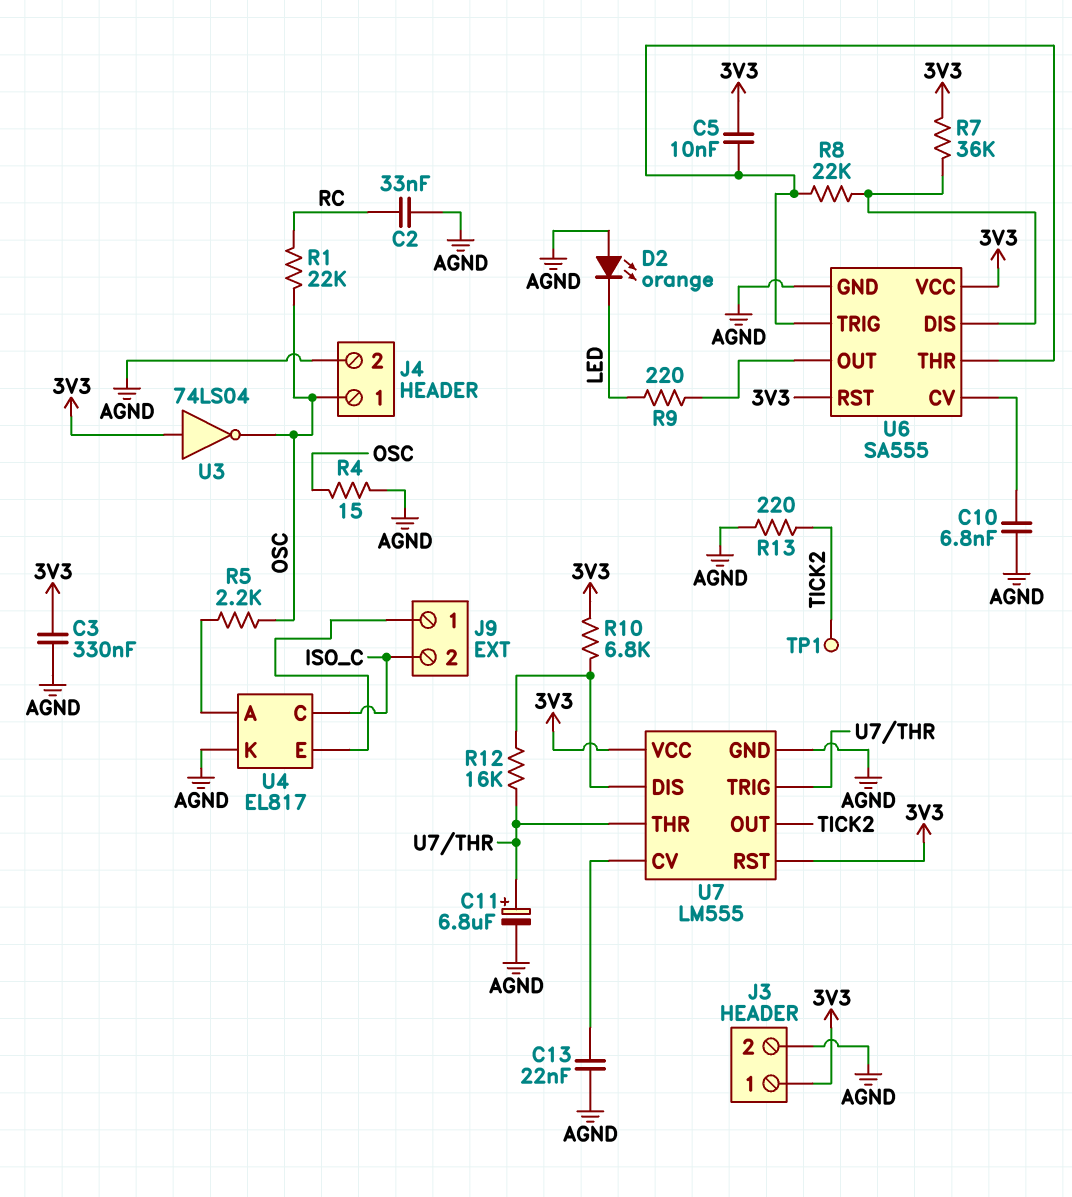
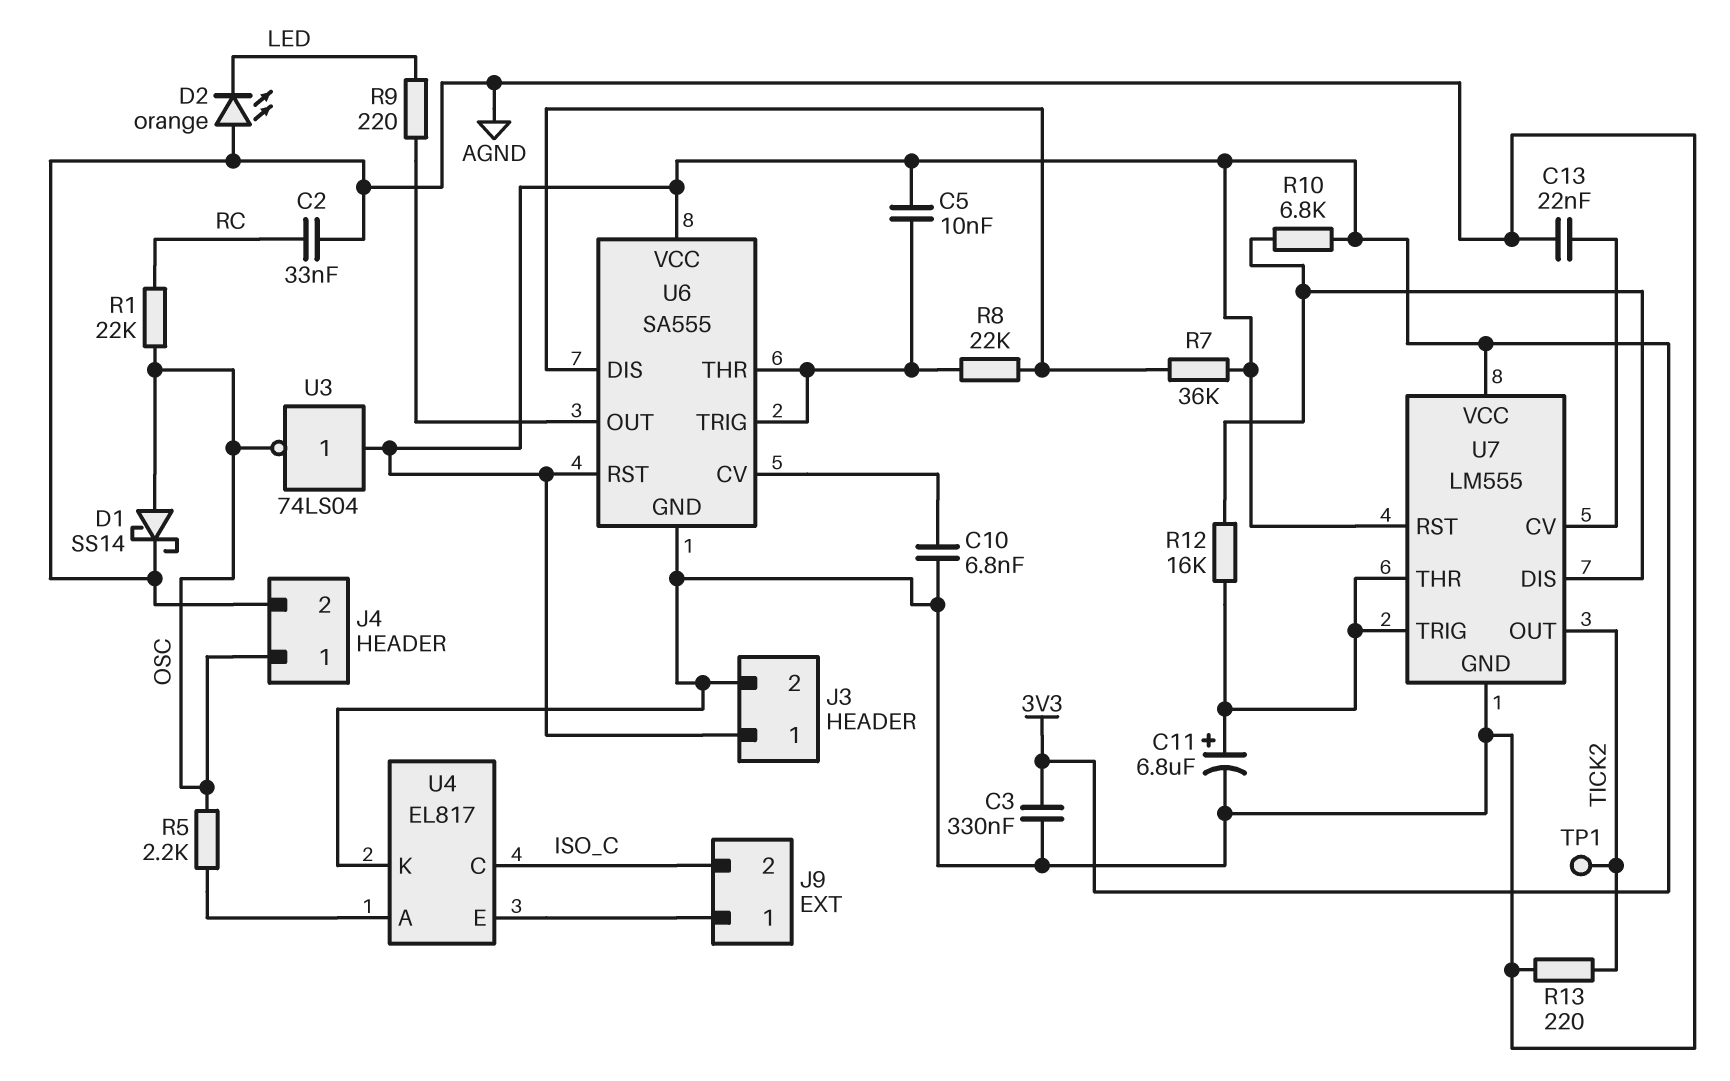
D1: none -> schottky SS14 (A OSC, K AGND)
R4: 15 (AGND, OSC) -> none

